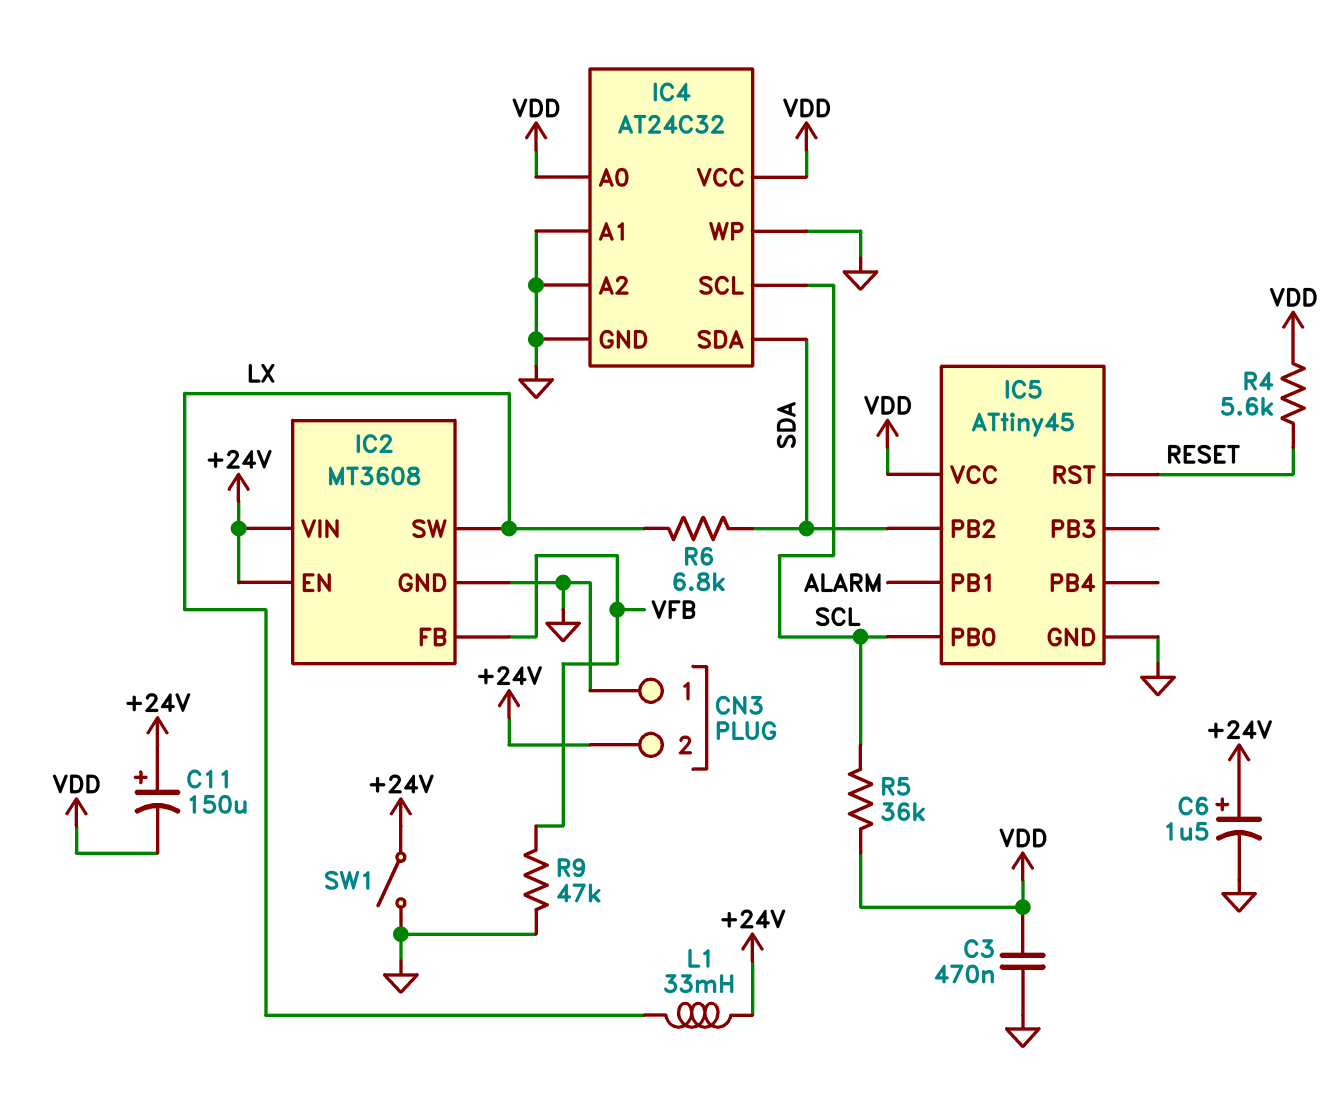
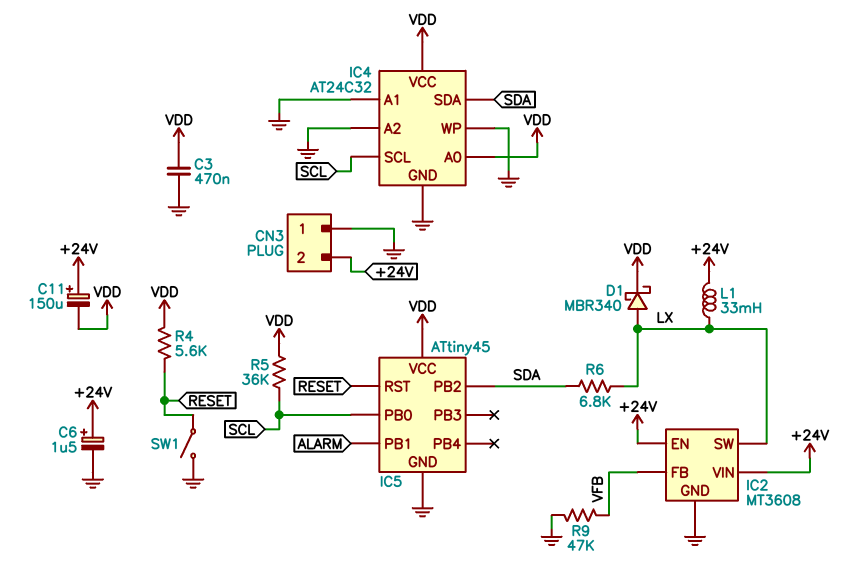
D1: none -> schottky MBR340 (A LX, K VDD)
SW1: switch (+24V, GND) -> switch (GND, RESET)

